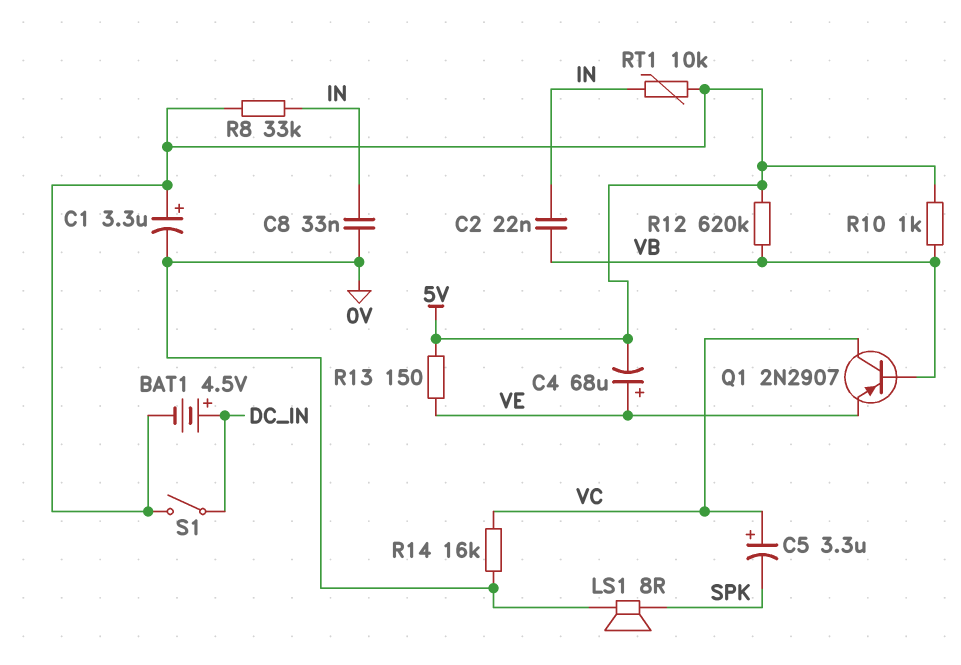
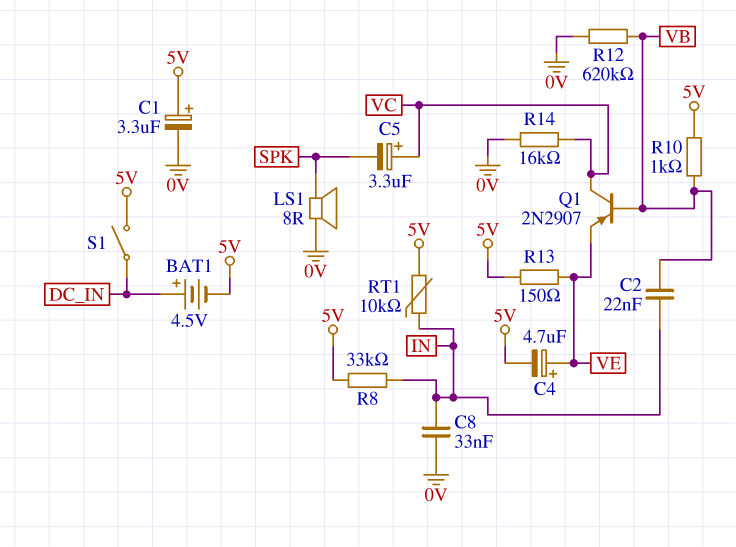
C4: 68uF (plus VE, minus 5V) -> 4.7uF (plus VE, minus 5V)
R12: 620k (5V, VB) -> 620k (0V, VB)

